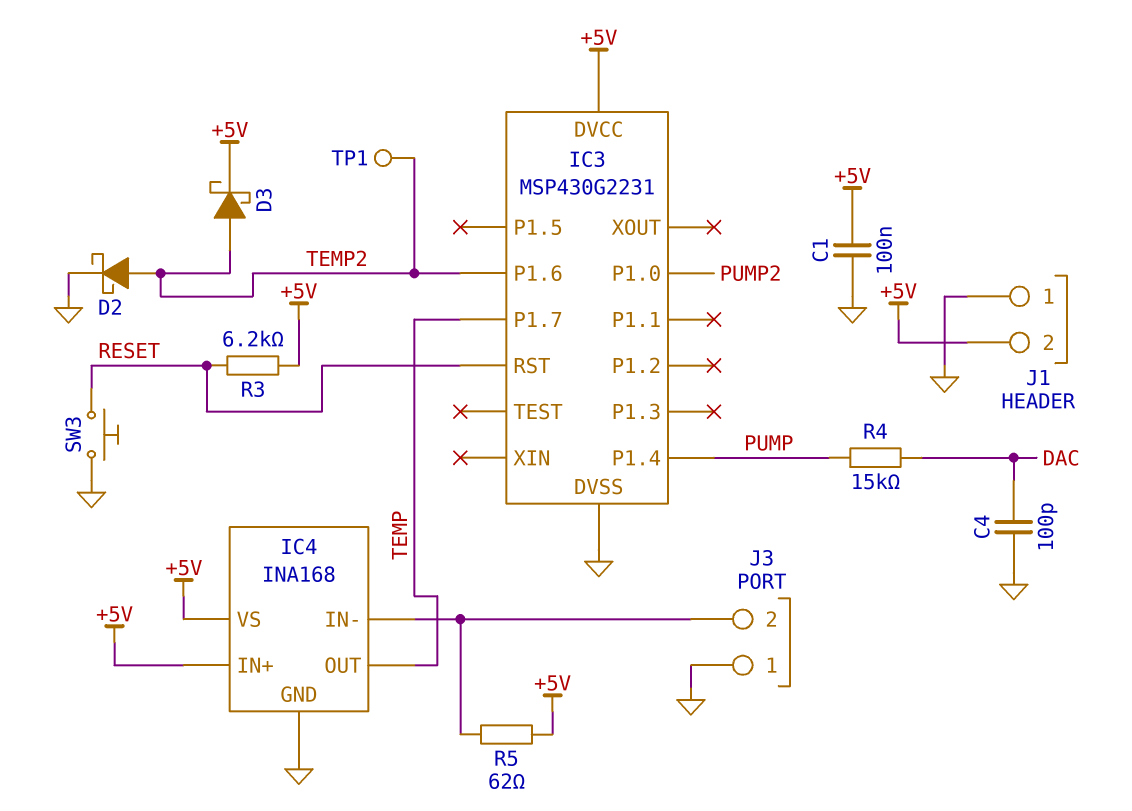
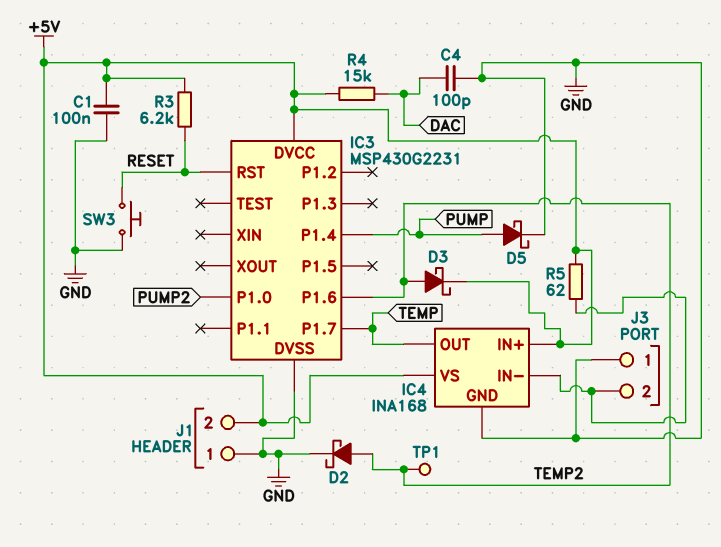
D5: none -> schottky (A PUMP, K GND)
R4: 15k (DAC, PUMP) -> 15k (+5V, DAC)

